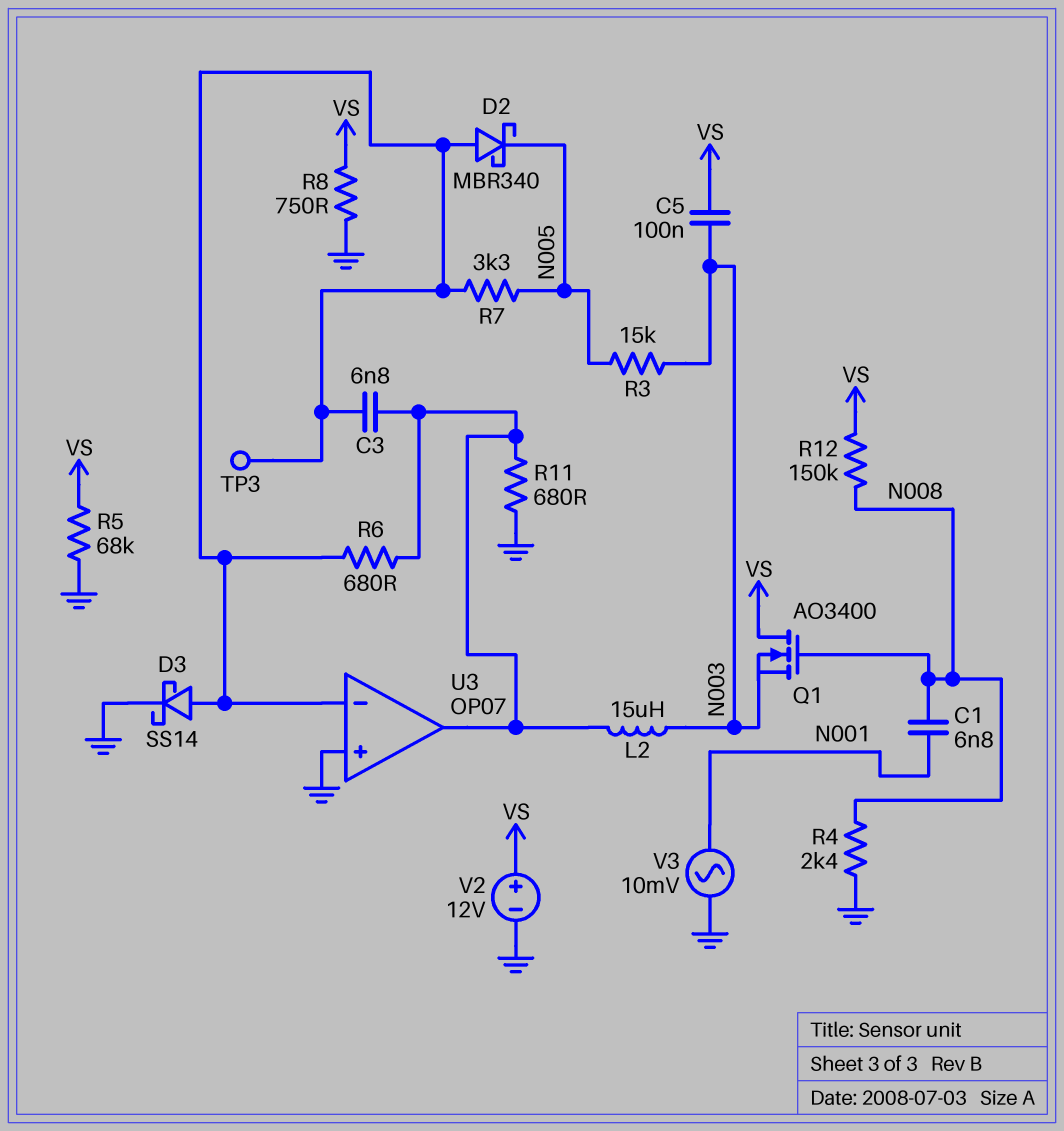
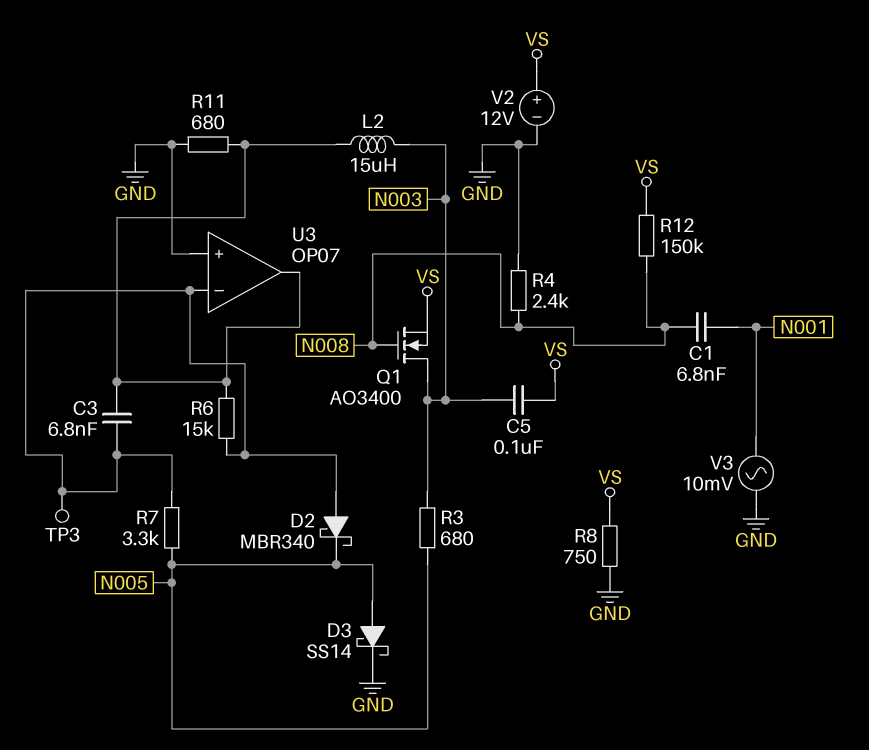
D3: schottky SS14 (A U3/in-, K GND) -> schottky SS14 (A N005, K GND)
Q1: NMOS AO3400 (G N008, D VS, S N003) -> NMOS AO3400 (G N008, D N003, S VS)
R3: 15k (N003, N005) -> 680 (N003, N005)
R5: 68k (GND, VS) -> none
R6: 680 (U3/in-, U3/out) -> 15k (U3/in-, U3/out)

